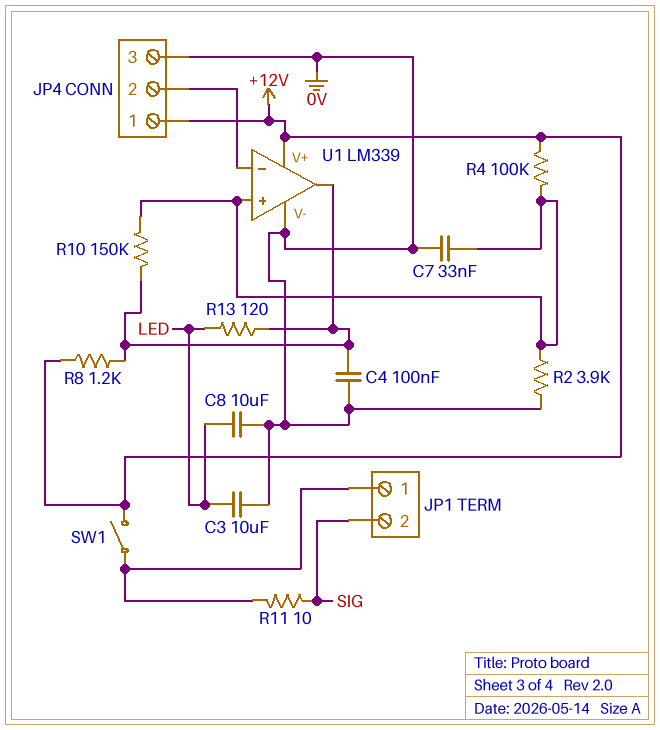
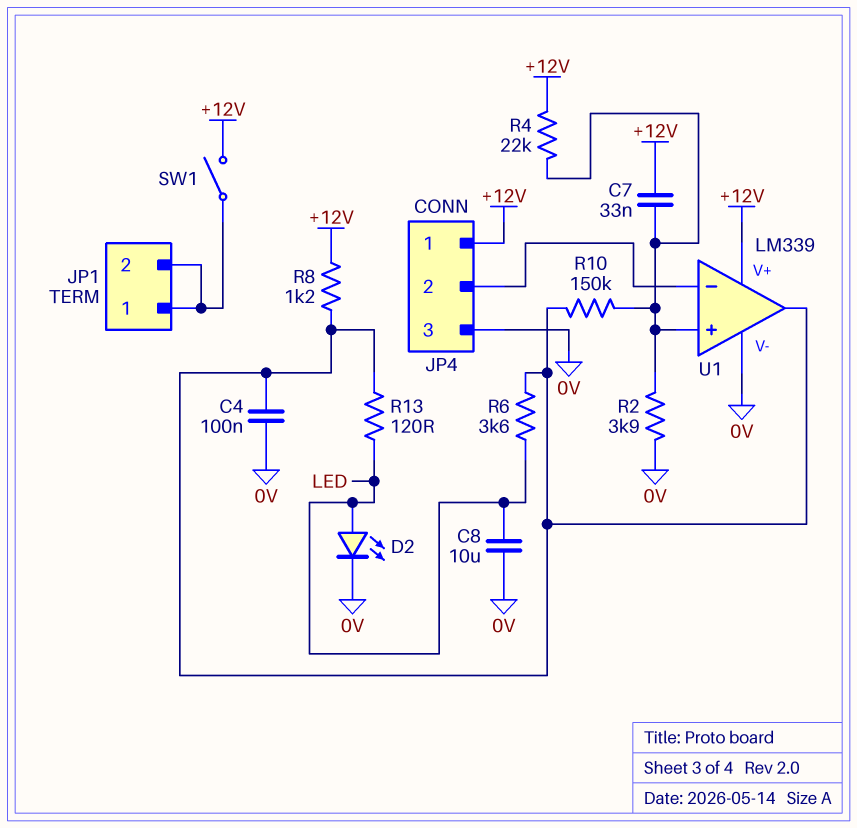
C3: 10uF (0V, LED) -> none
C7: 33nF (0V, U1/in+) -> 33nF (+12V, U1/in+)
D2: none -> LED (A LED, K 0V)
JP1 pin 2: SIG -> JP1/1
R4: 100k (+12V, U1/in+) -> 22k (+12V, U1/in+)
R6: none -> 3.6k (LED, U1/out)
R11: 10 (JP1/1, SIG) -> none

